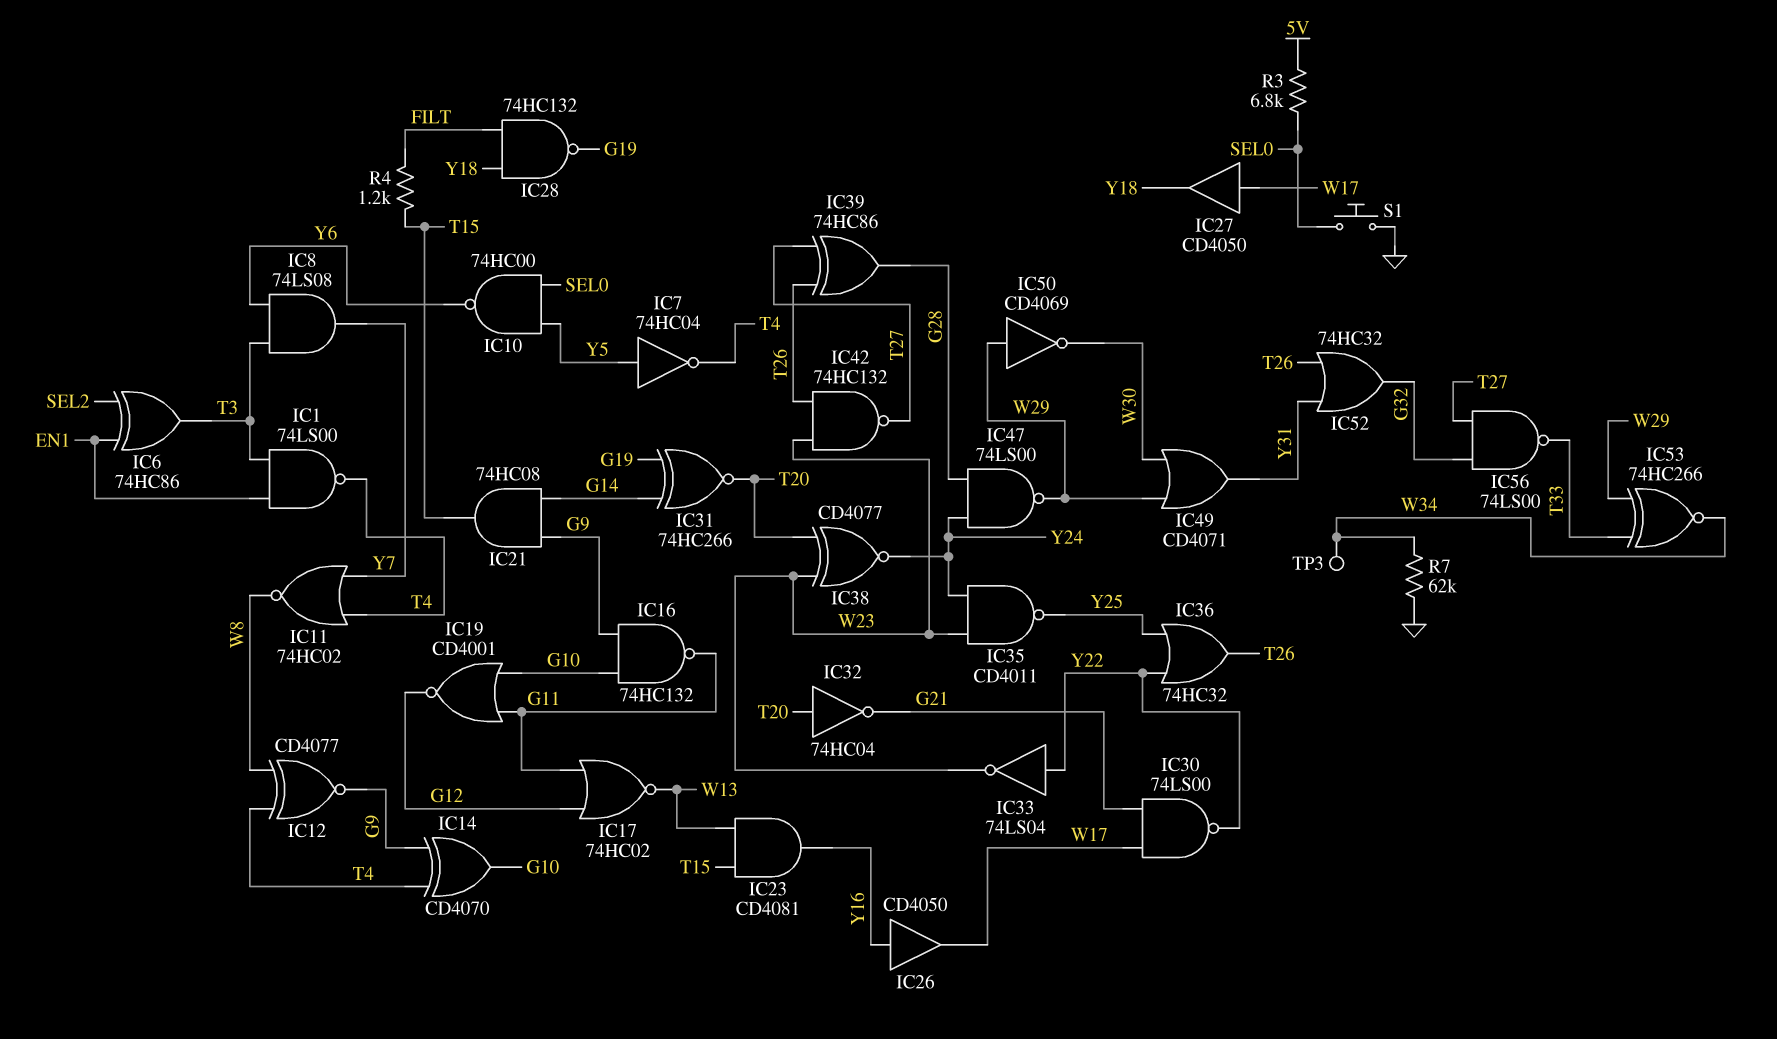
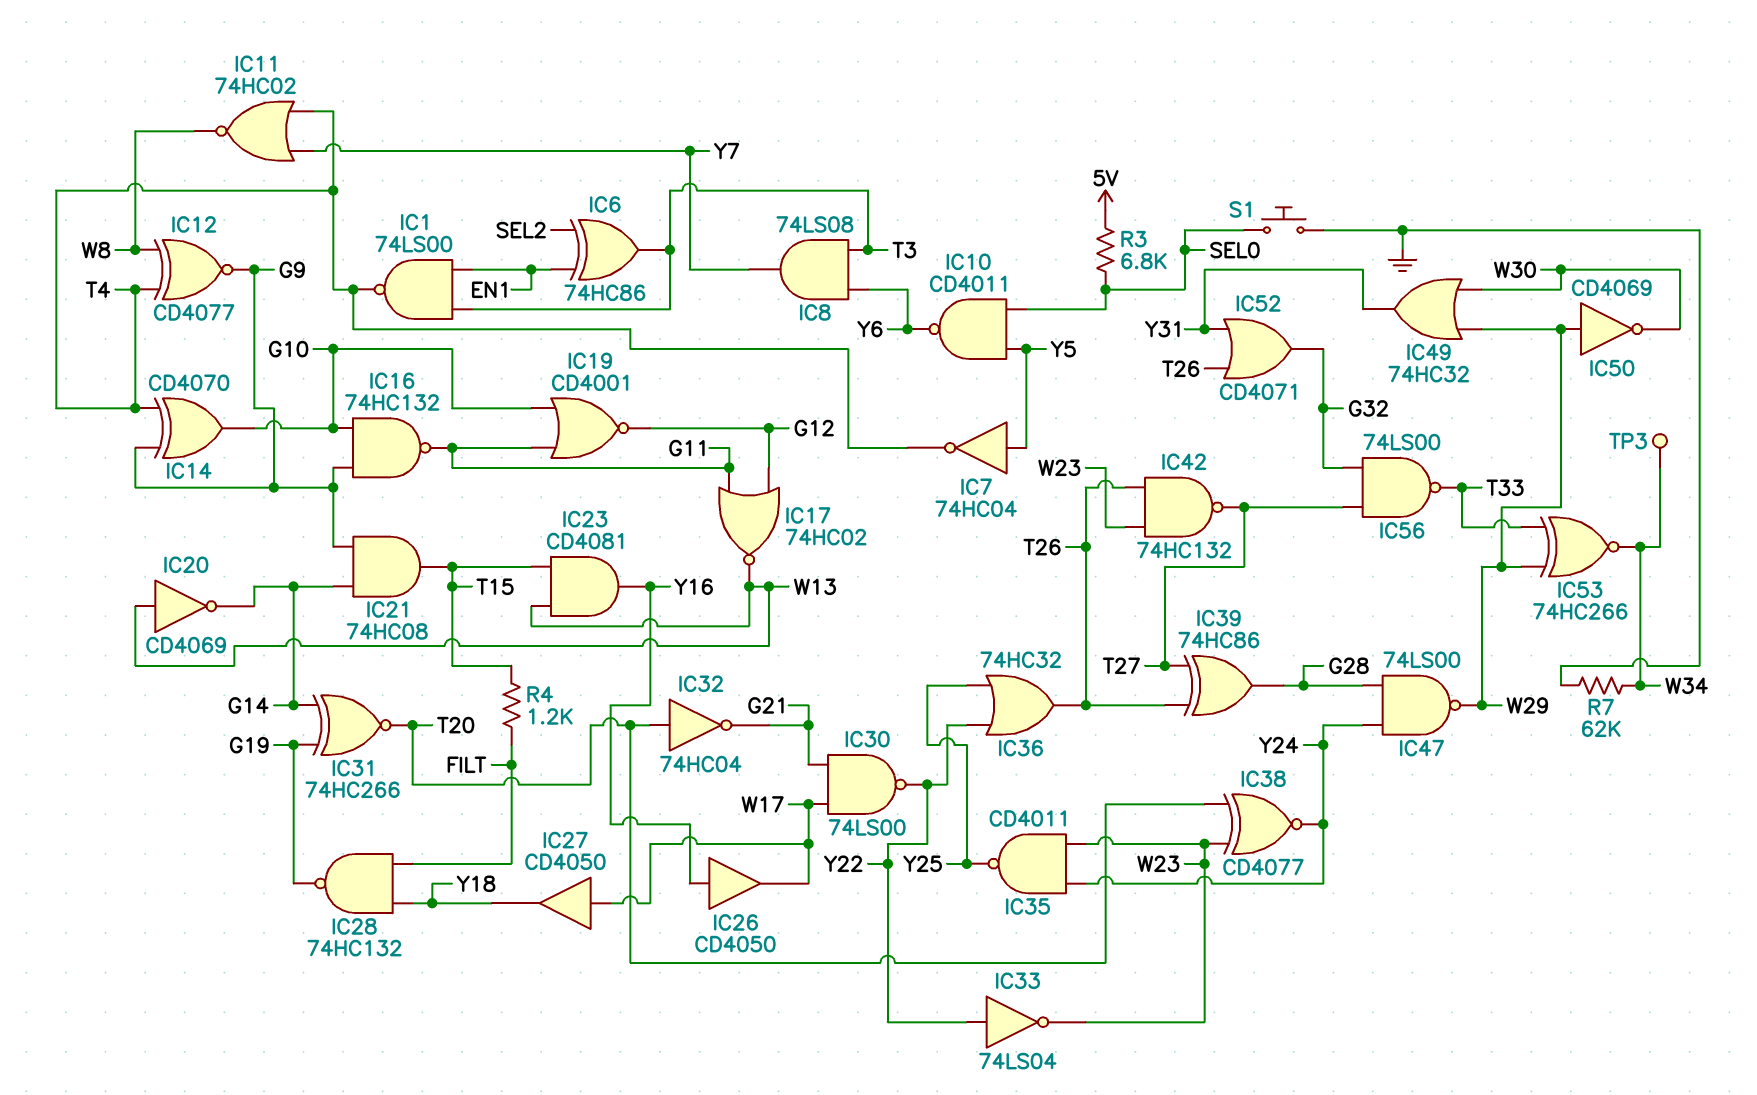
IC10: NAND 74HC00 (in SEL0, in Y5, out Y6) -> NAND CD4011 (in SEL0, in Y5, out Y6)
IC20: none -> NOT CD4069 (in W13, out G14)
IC49: OR CD4071 (in W29, in W30, out Y31) -> OR 74HC32 (in W29, in W30, out Y31)
IC52: OR 74HC32 (in T26, in Y31, out G32) -> OR CD4071 (in T26, in Y31, out G32)

